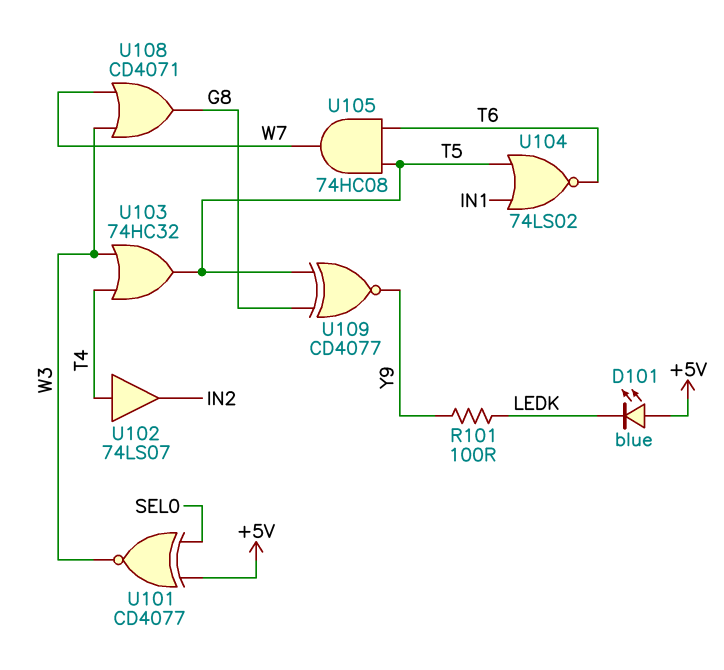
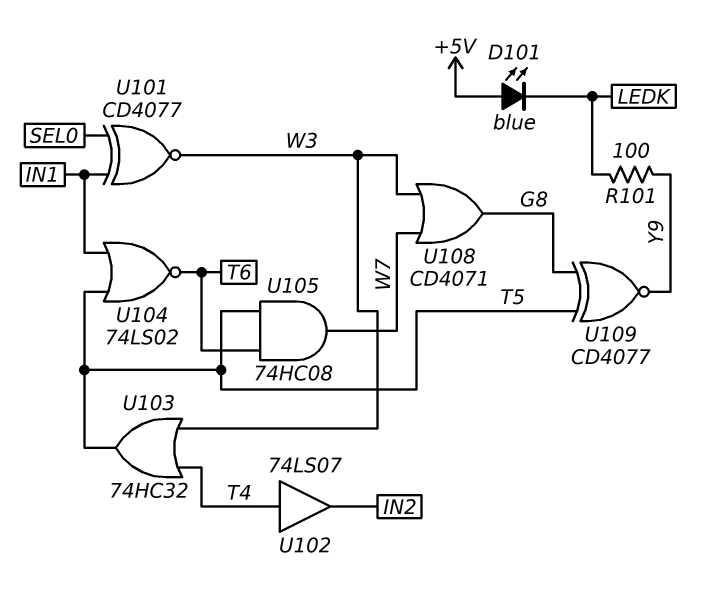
U101: XNOR CD4077 (in +5V, in SEL0, out W3) -> XNOR CD4077 (in IN1, in SEL0, out W3)

